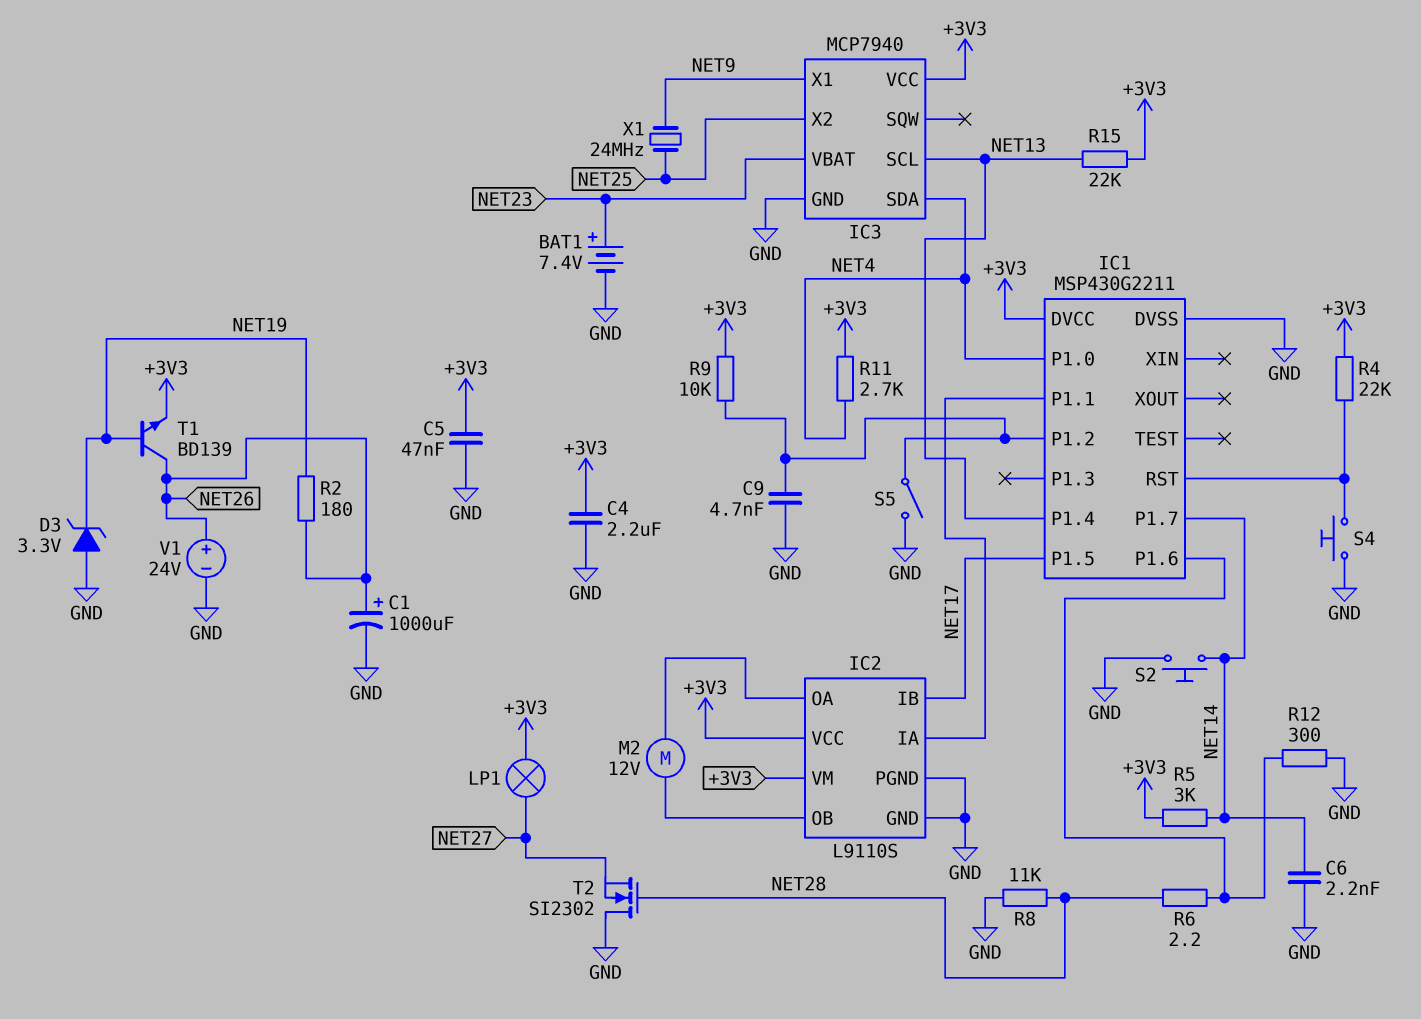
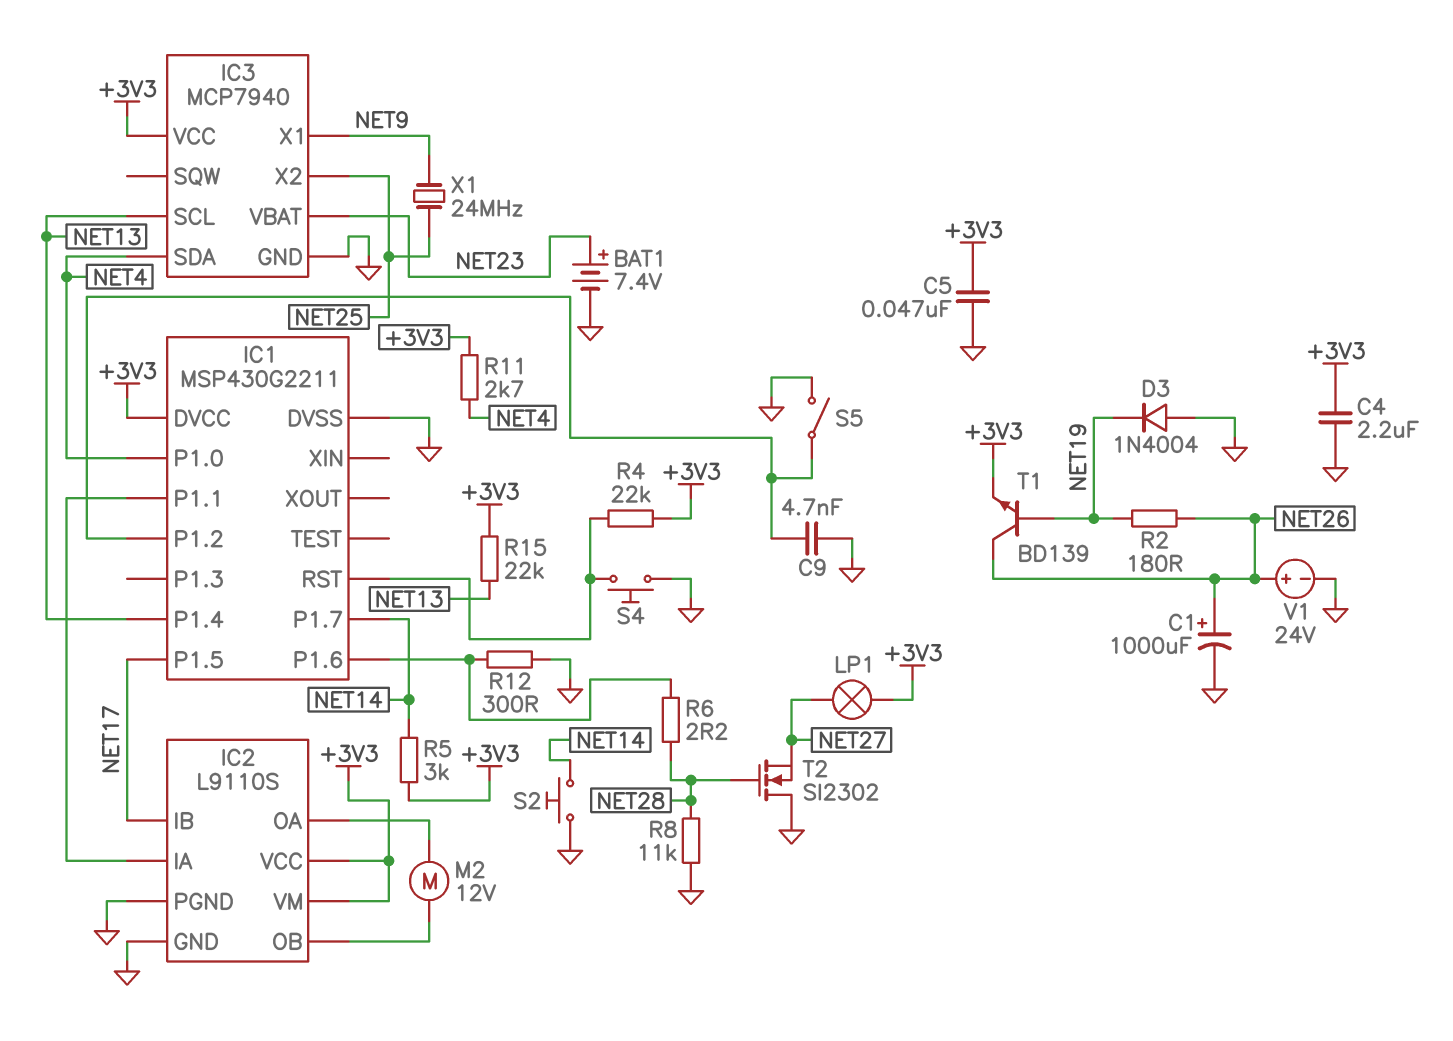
C6: 2.2nF (GND, NET14) -> none
D3: zener 3.3V (A GND, K NET19) -> diode 1N4004 (A GND, K NET19)
R9: 10k (+3V3, IC1/P1.2) -> none

